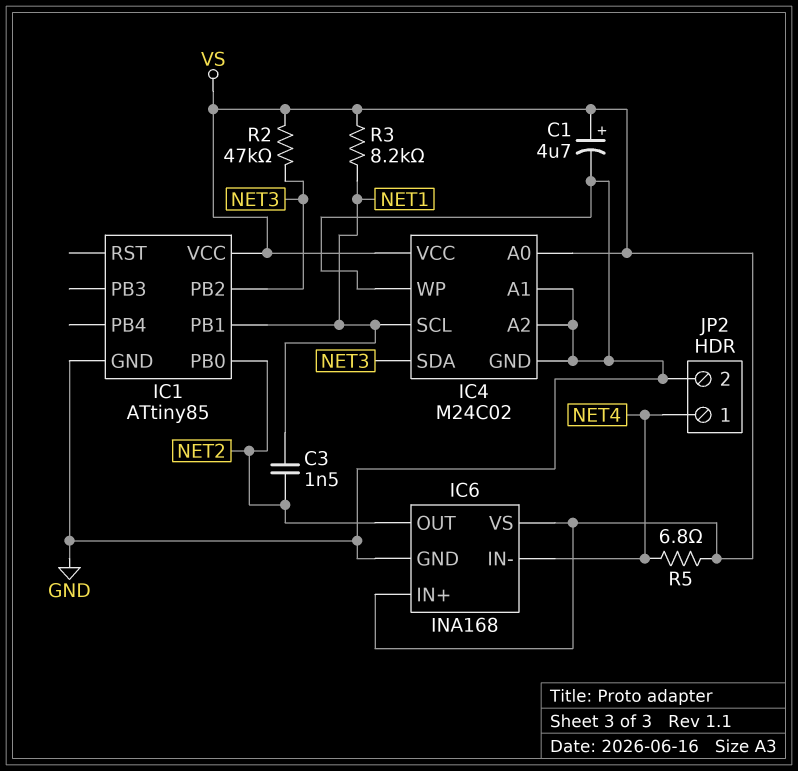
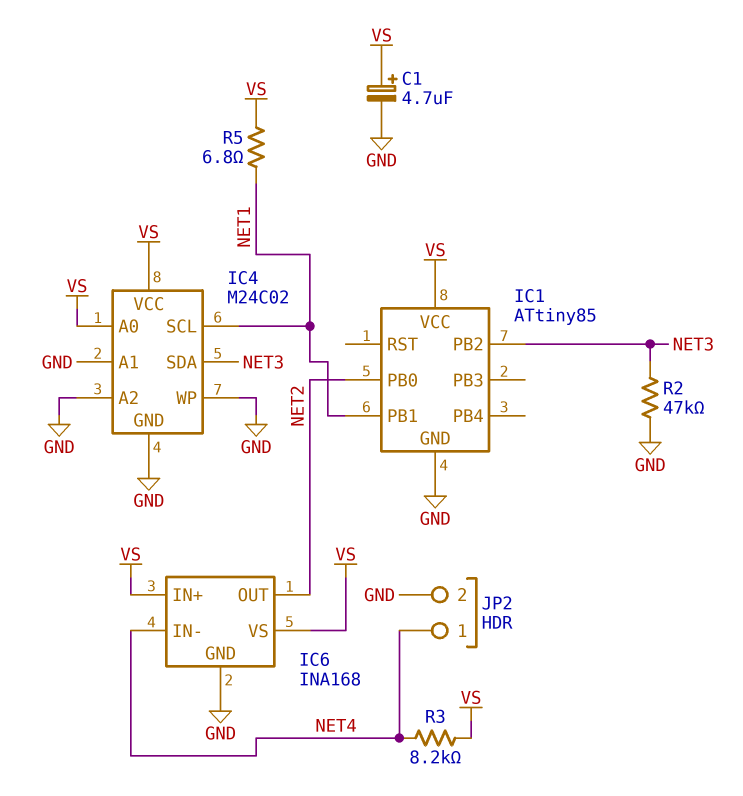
C3: 1.5nF (NET1, NET2) -> none
R2: 47k (NET3, VS) -> 47k (GND, NET3)
R3: 8.2k (NET1, VS) -> 8.2k (NET4, VS)
R5: 6.8 (NET4, VS) -> 6.8 (NET1, VS)

